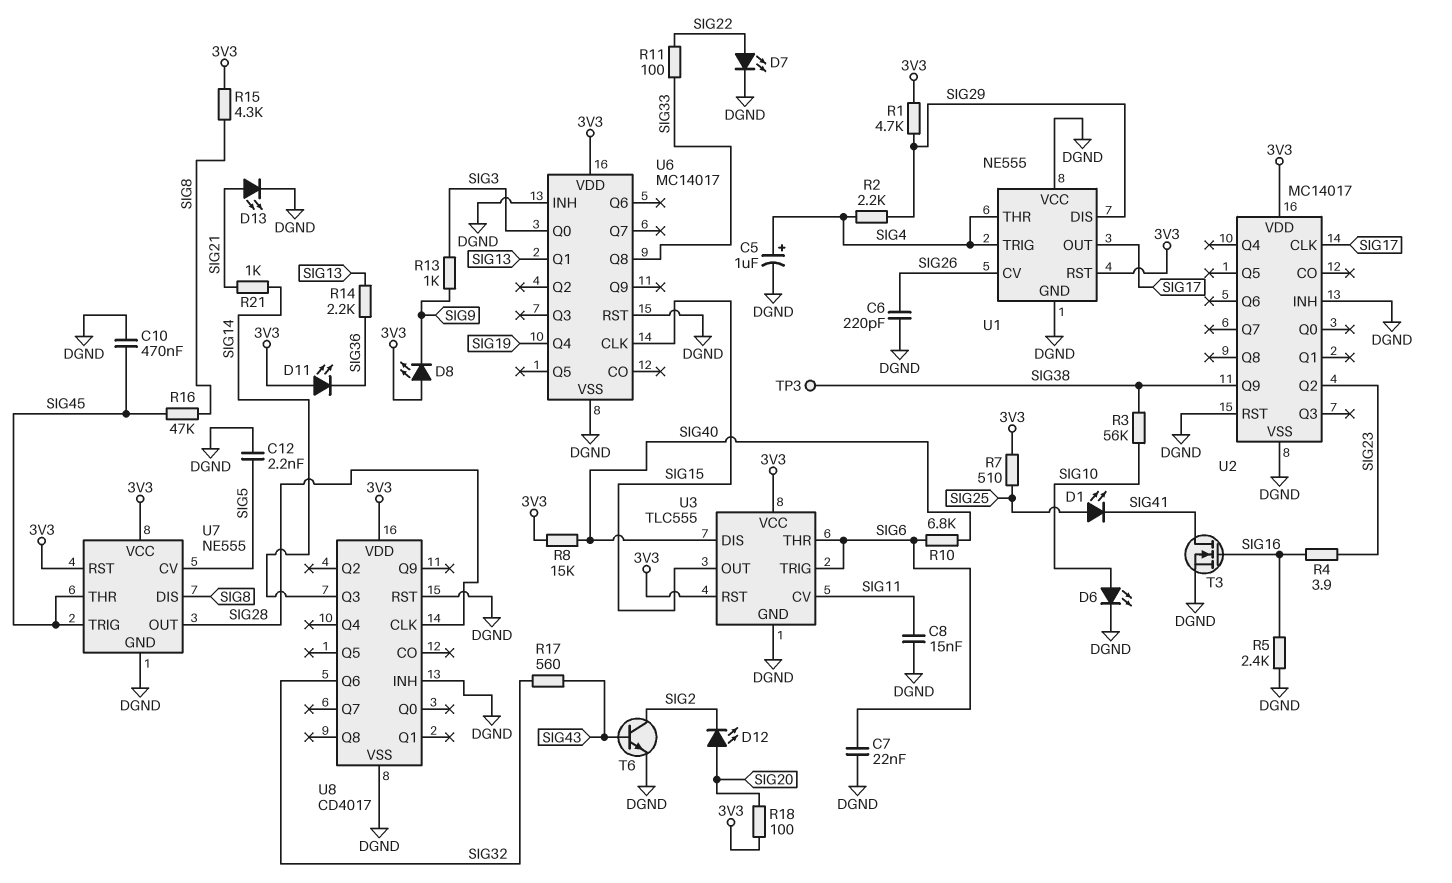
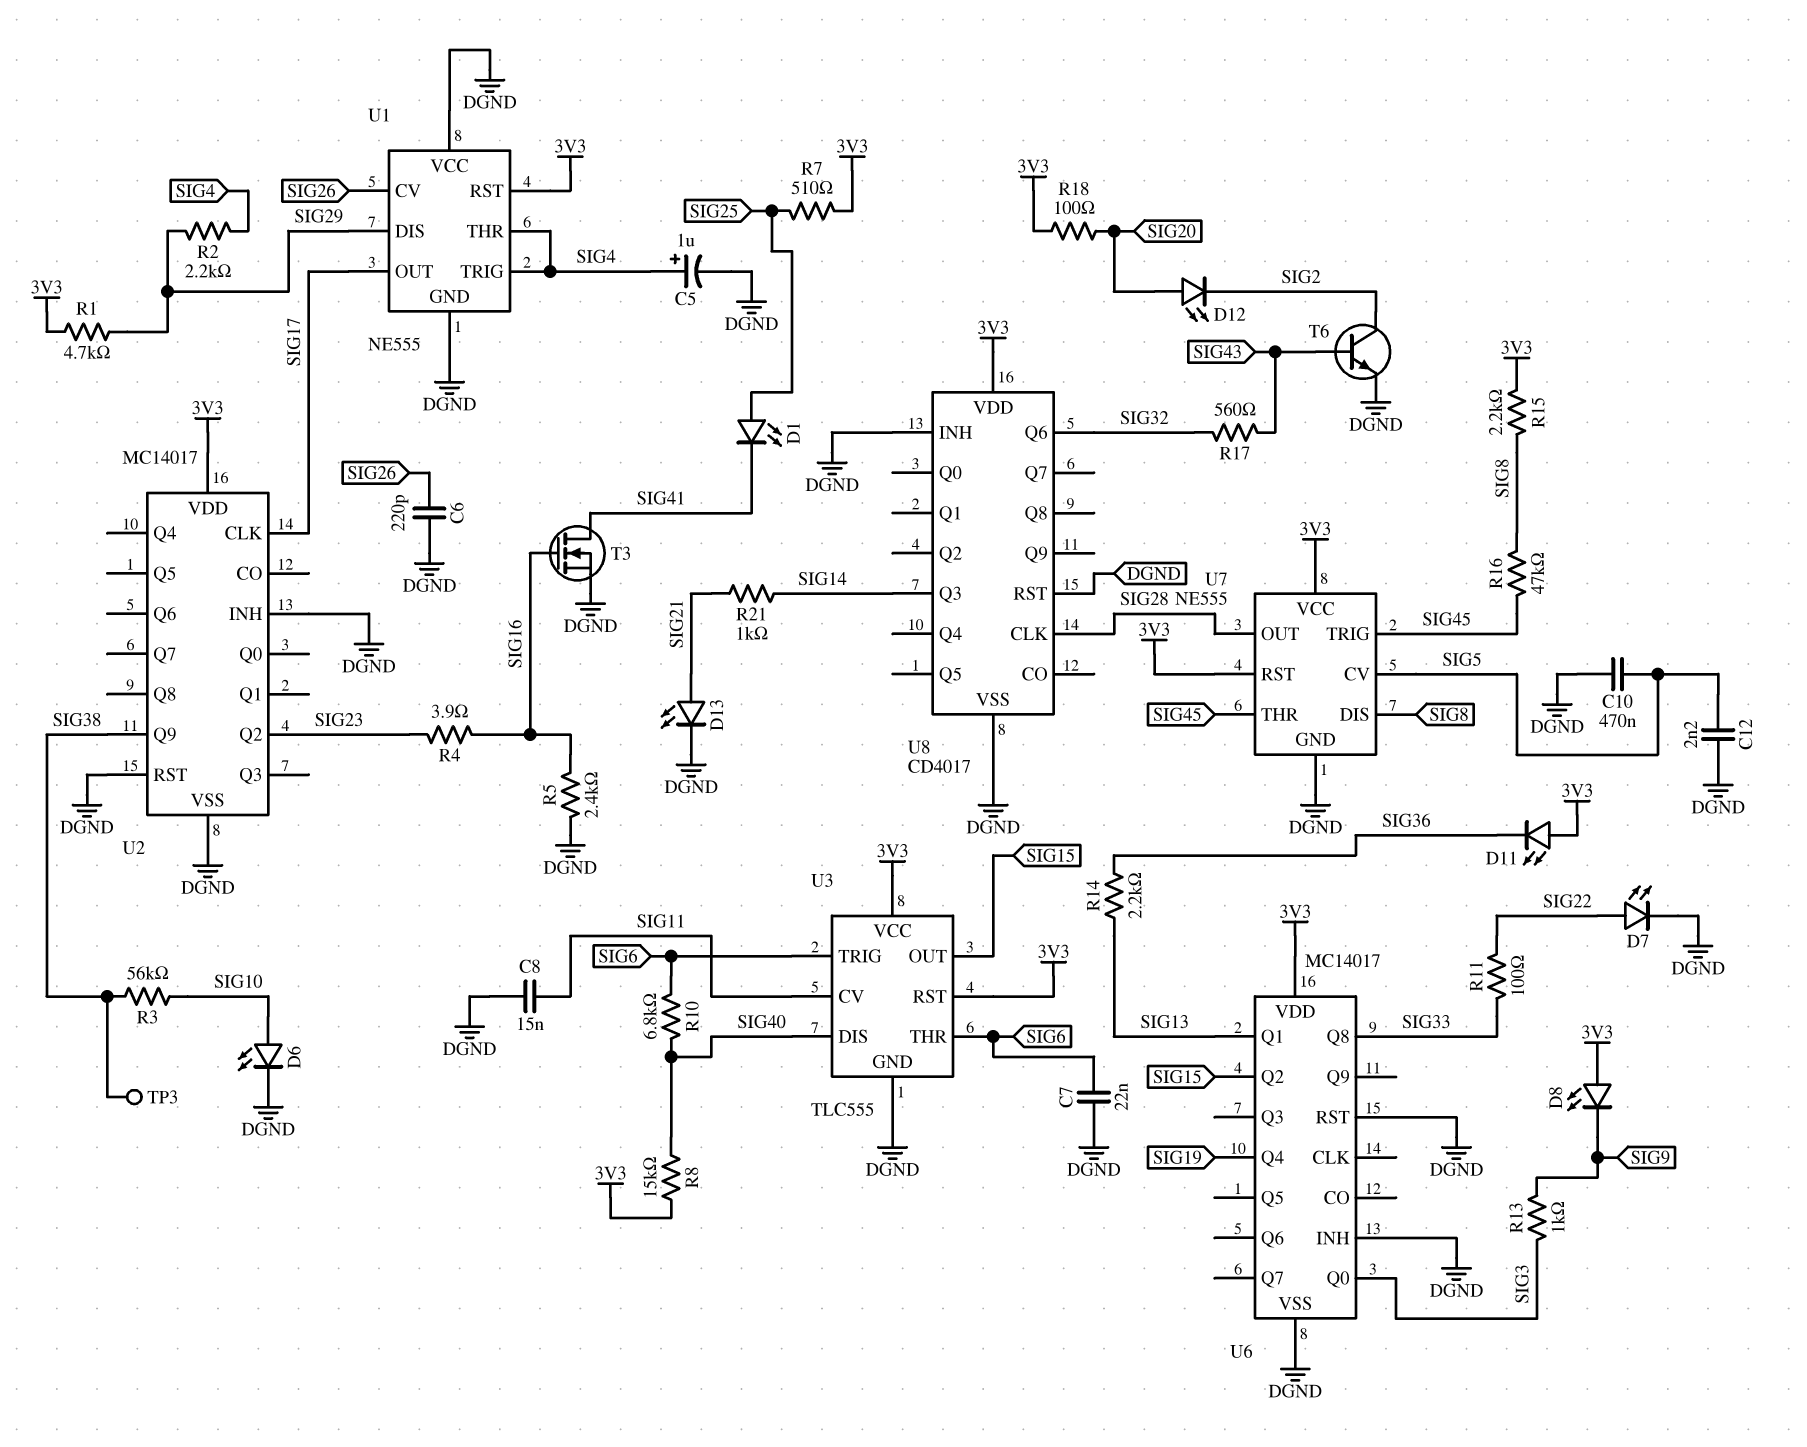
C10: 470nF (DGND, SIG45) -> 470nF (DGND, SIG5)
R15: 4.3k (3V3, SIG8) -> 2.2k (3V3, SIG8)
U6 pin CLK: SIG15 -> none
U6 pin Q2: none -> SIG15

